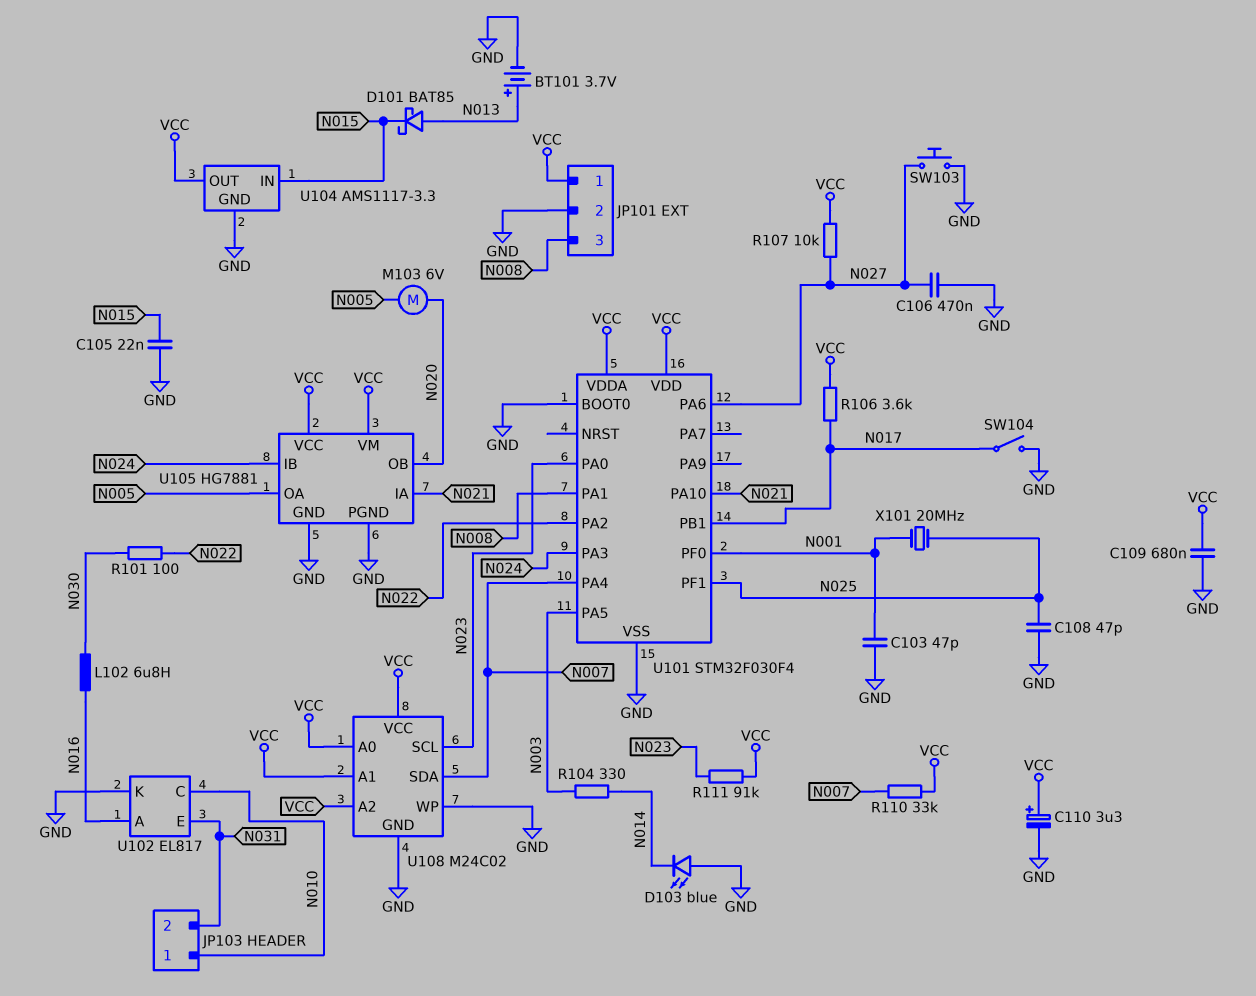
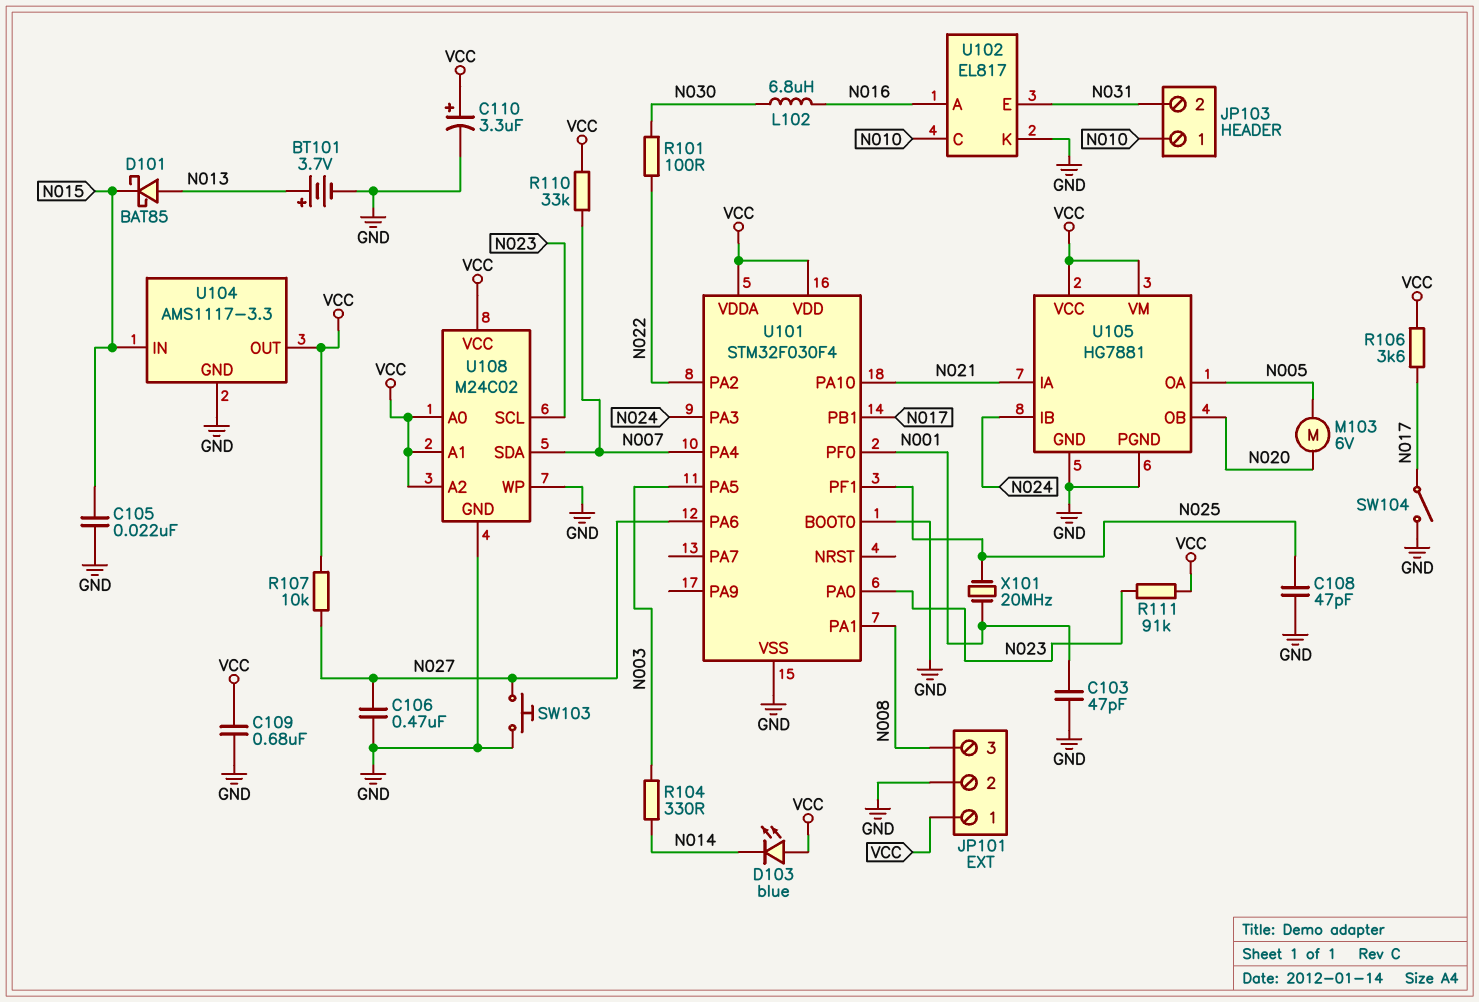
D103: LED blue (A GND, K N014) -> LED blue (A VCC, K N014)

